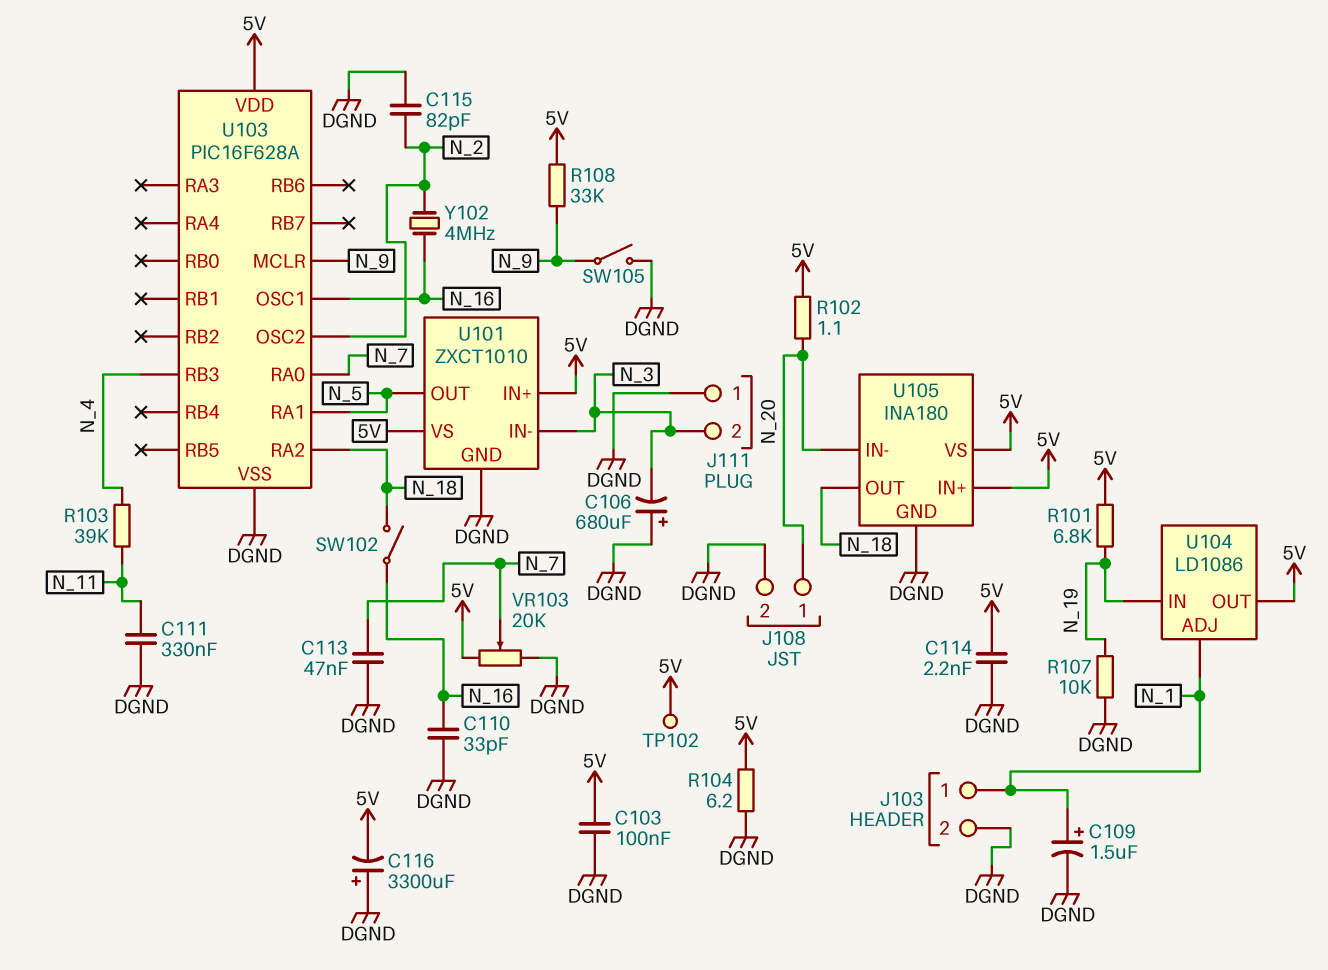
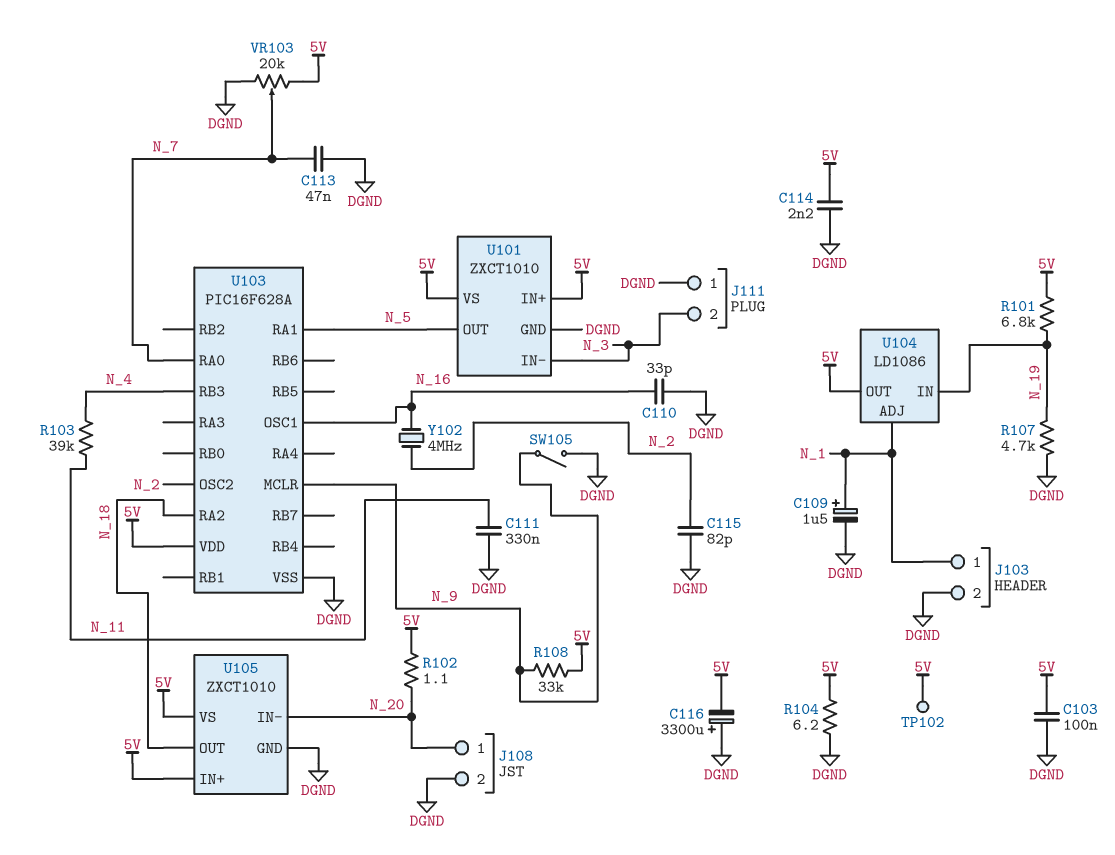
C106: 680uF (plus DGND, minus N_3) -> none
R107: 10k (DGND, N_19) -> 4.7k (DGND, N_19)
SW102: switch (N_16, N_18) -> none
U105: INA180 -> ZXCT1010

